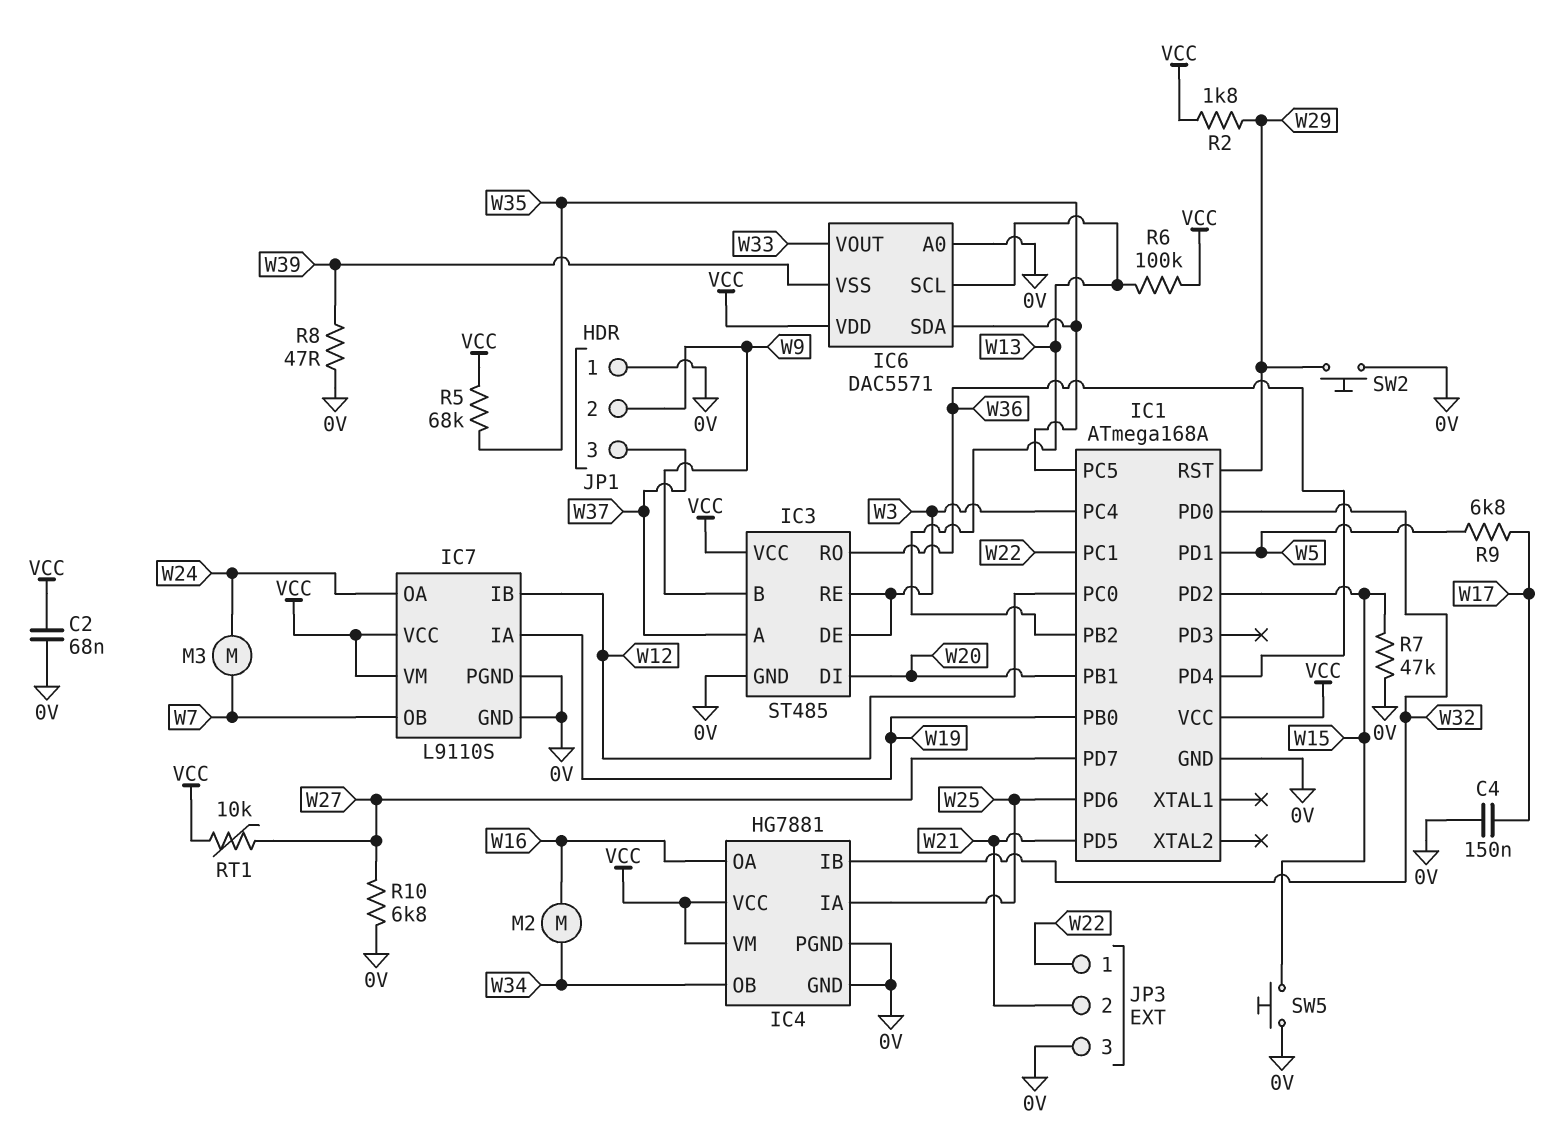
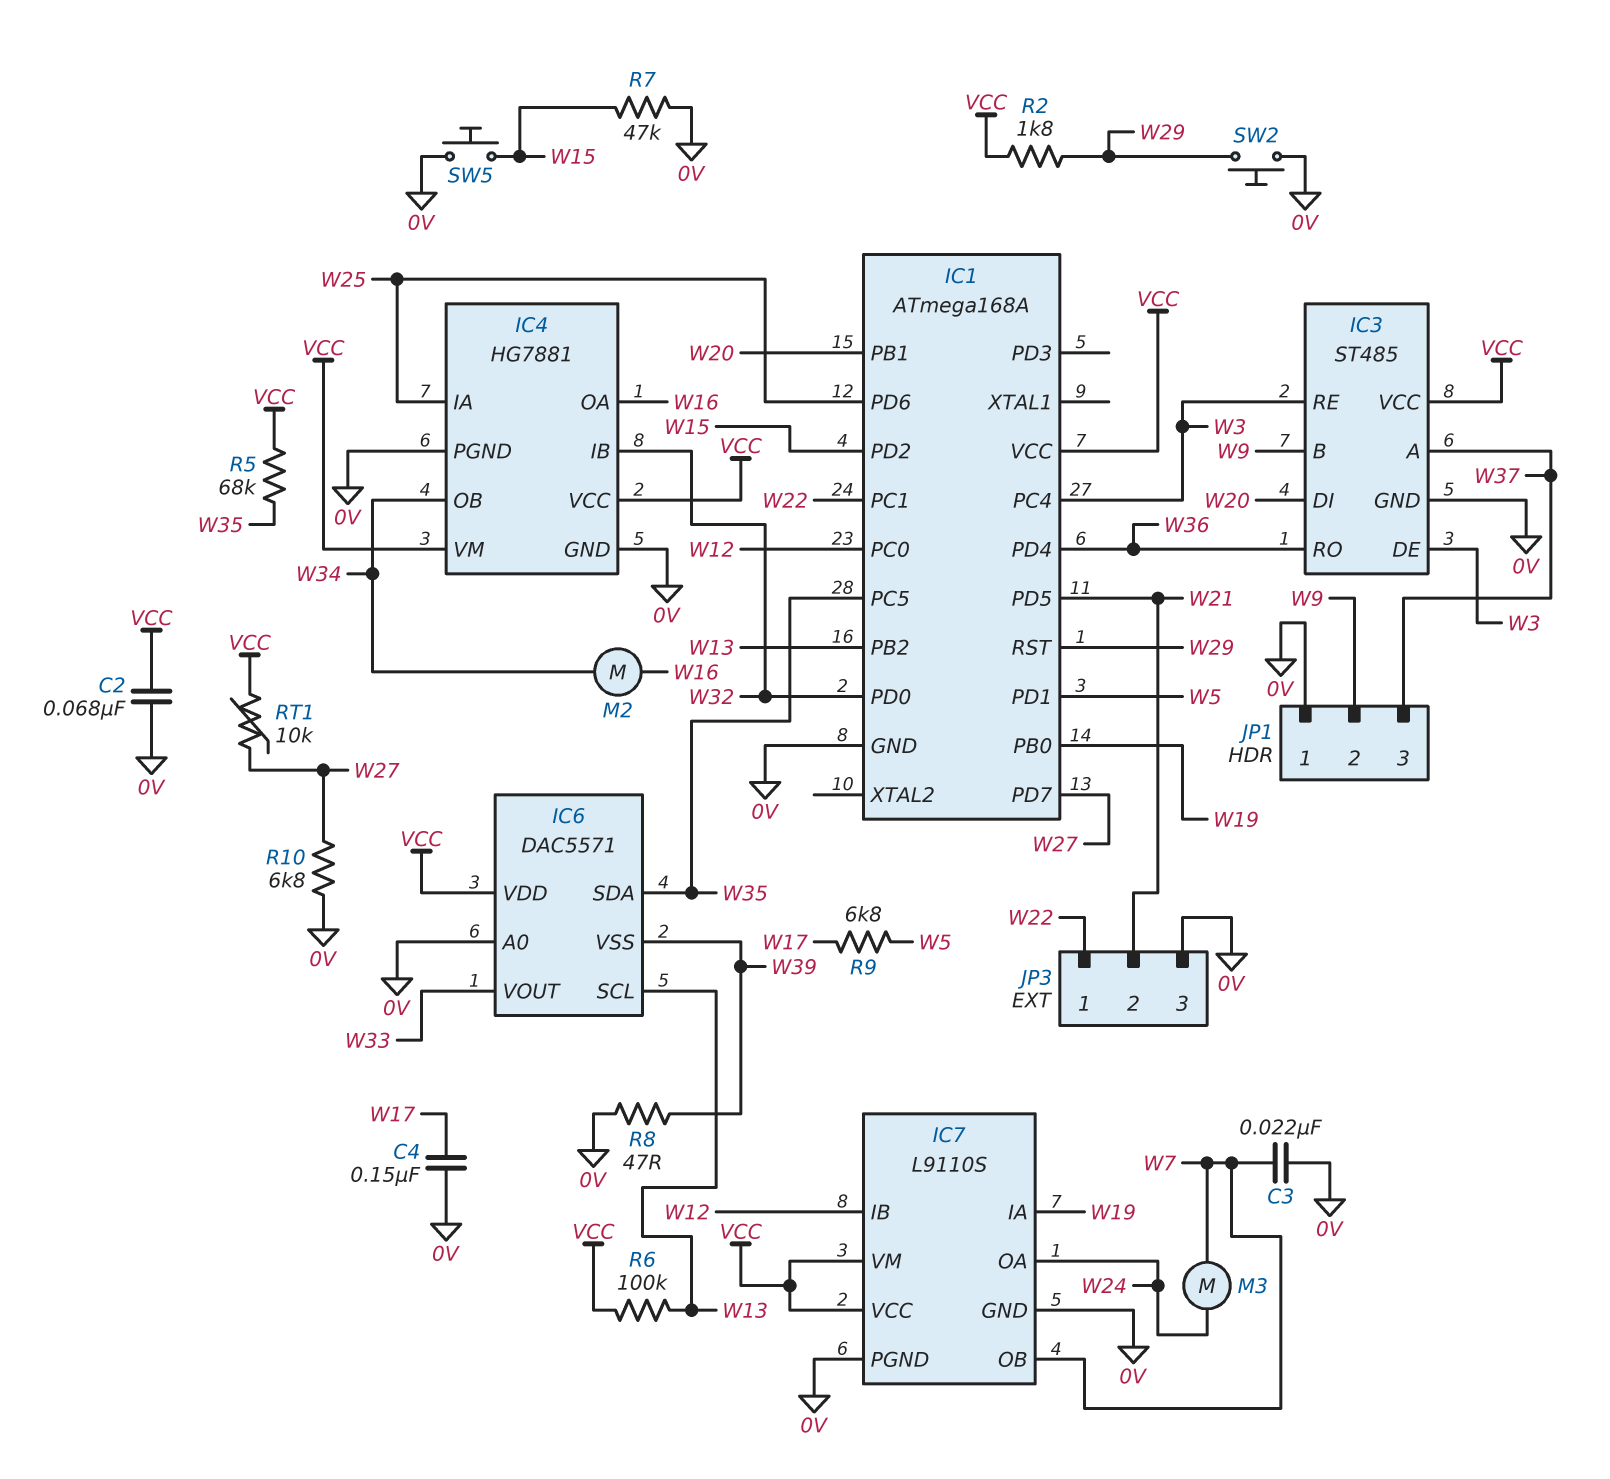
C3: none -> 22nF (0V, W7)

